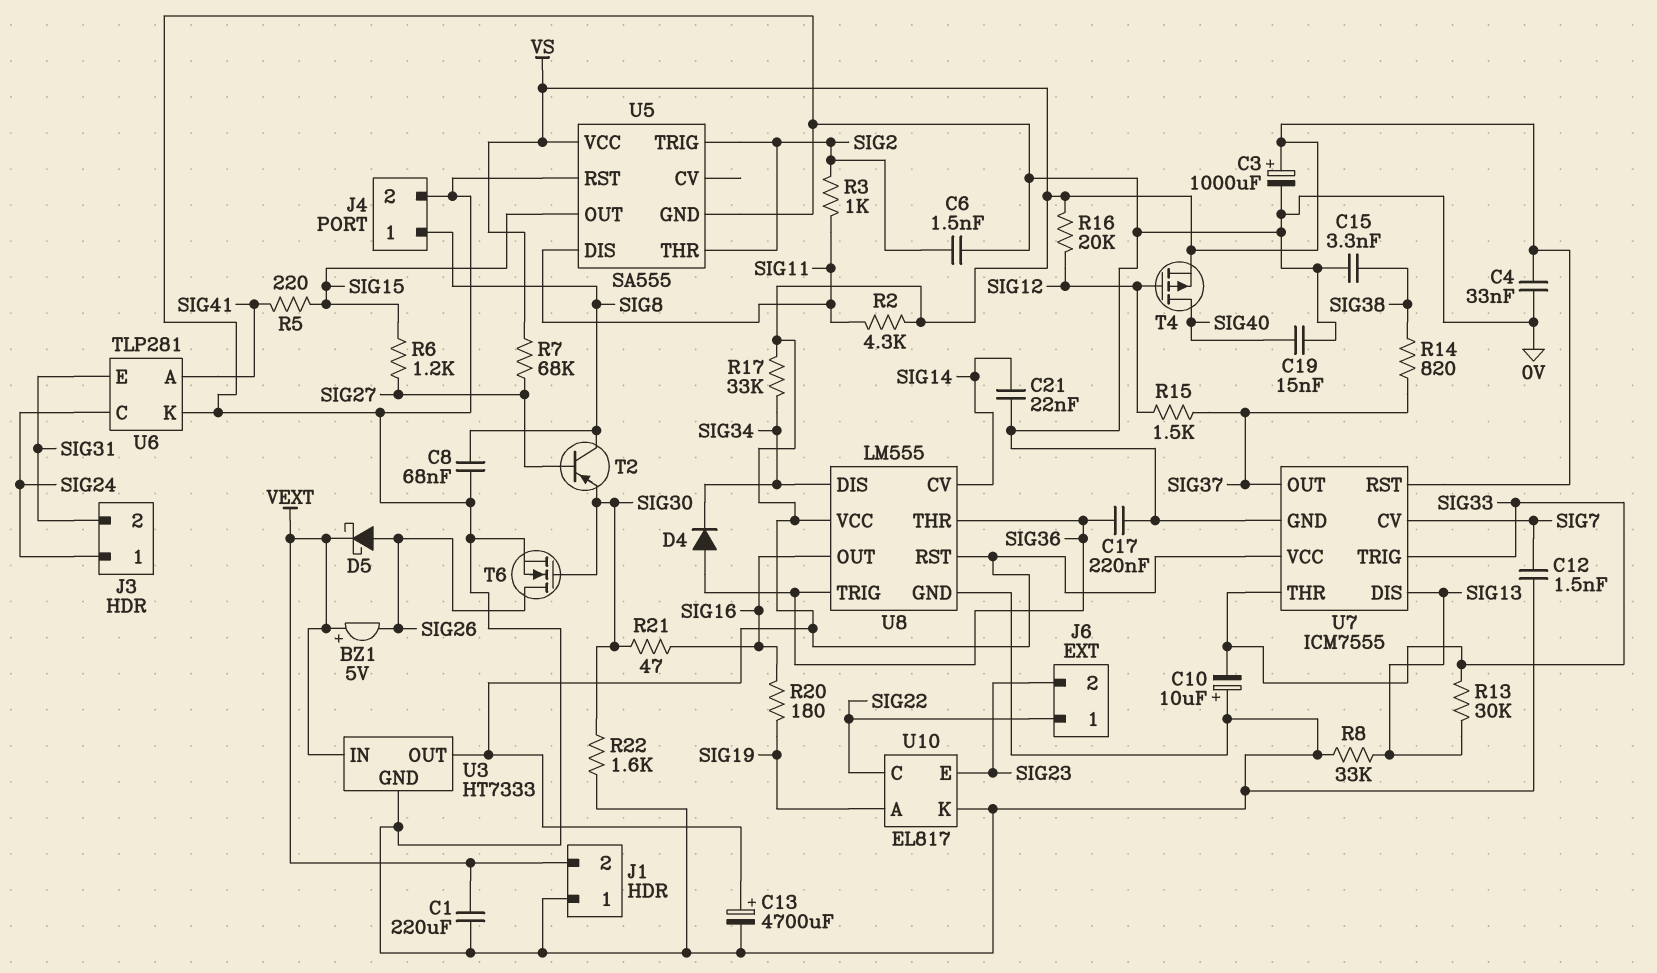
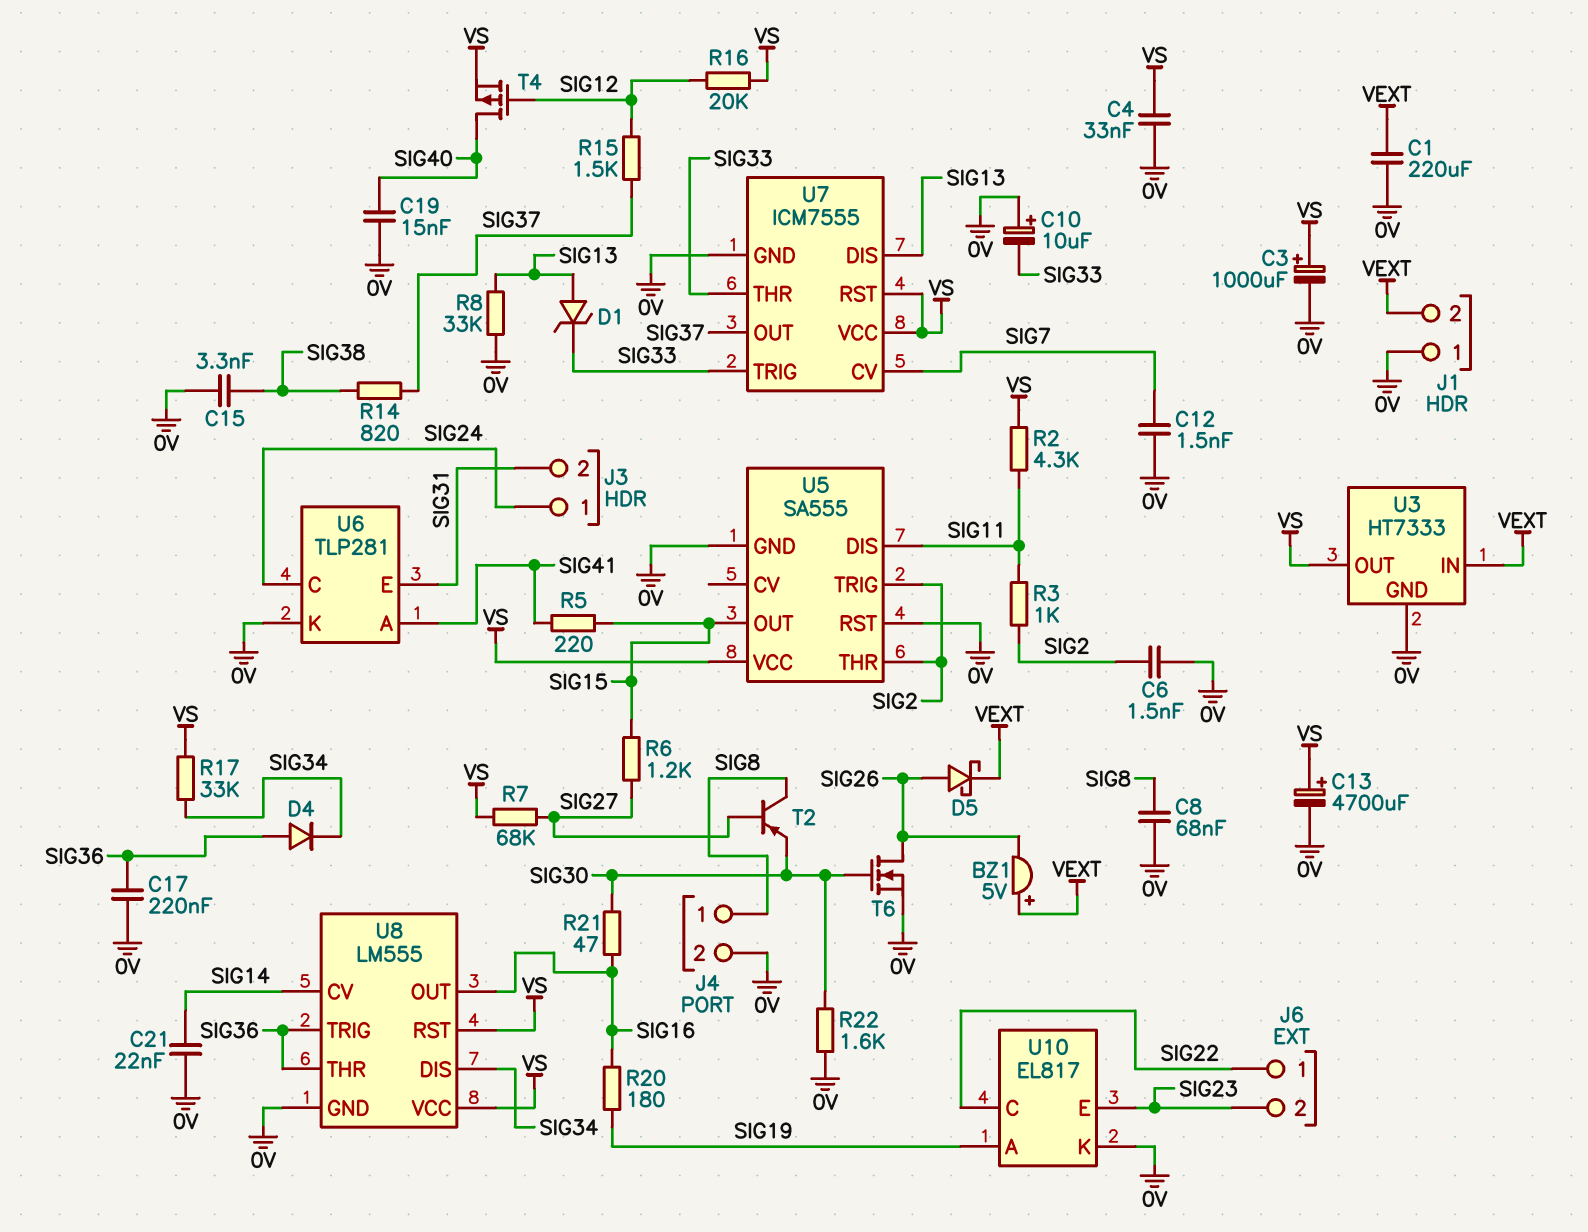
D1: none -> zener (A SIG13, K SIG33)
R13: 30k (SIG13, SIG33) -> none

